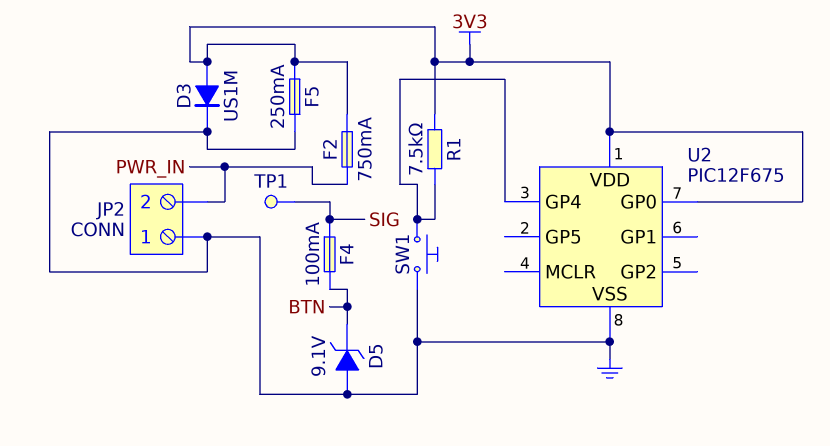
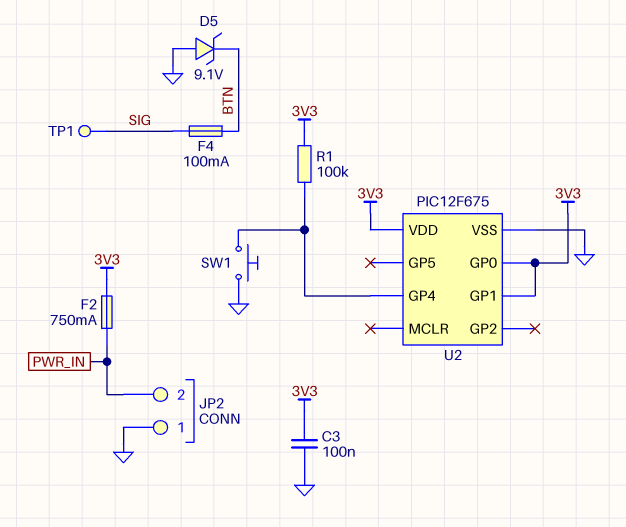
C3: none -> 100nF (3V3, GND)
D3: diode US1M (A 3V3, K GND) -> none
F5: 250mA (3V3, GND) -> none
R1: 7.5k (3V3, U2/GP4) -> 100k (3V3, U2/GP4)
U2 pin GP1: none -> 3V3

